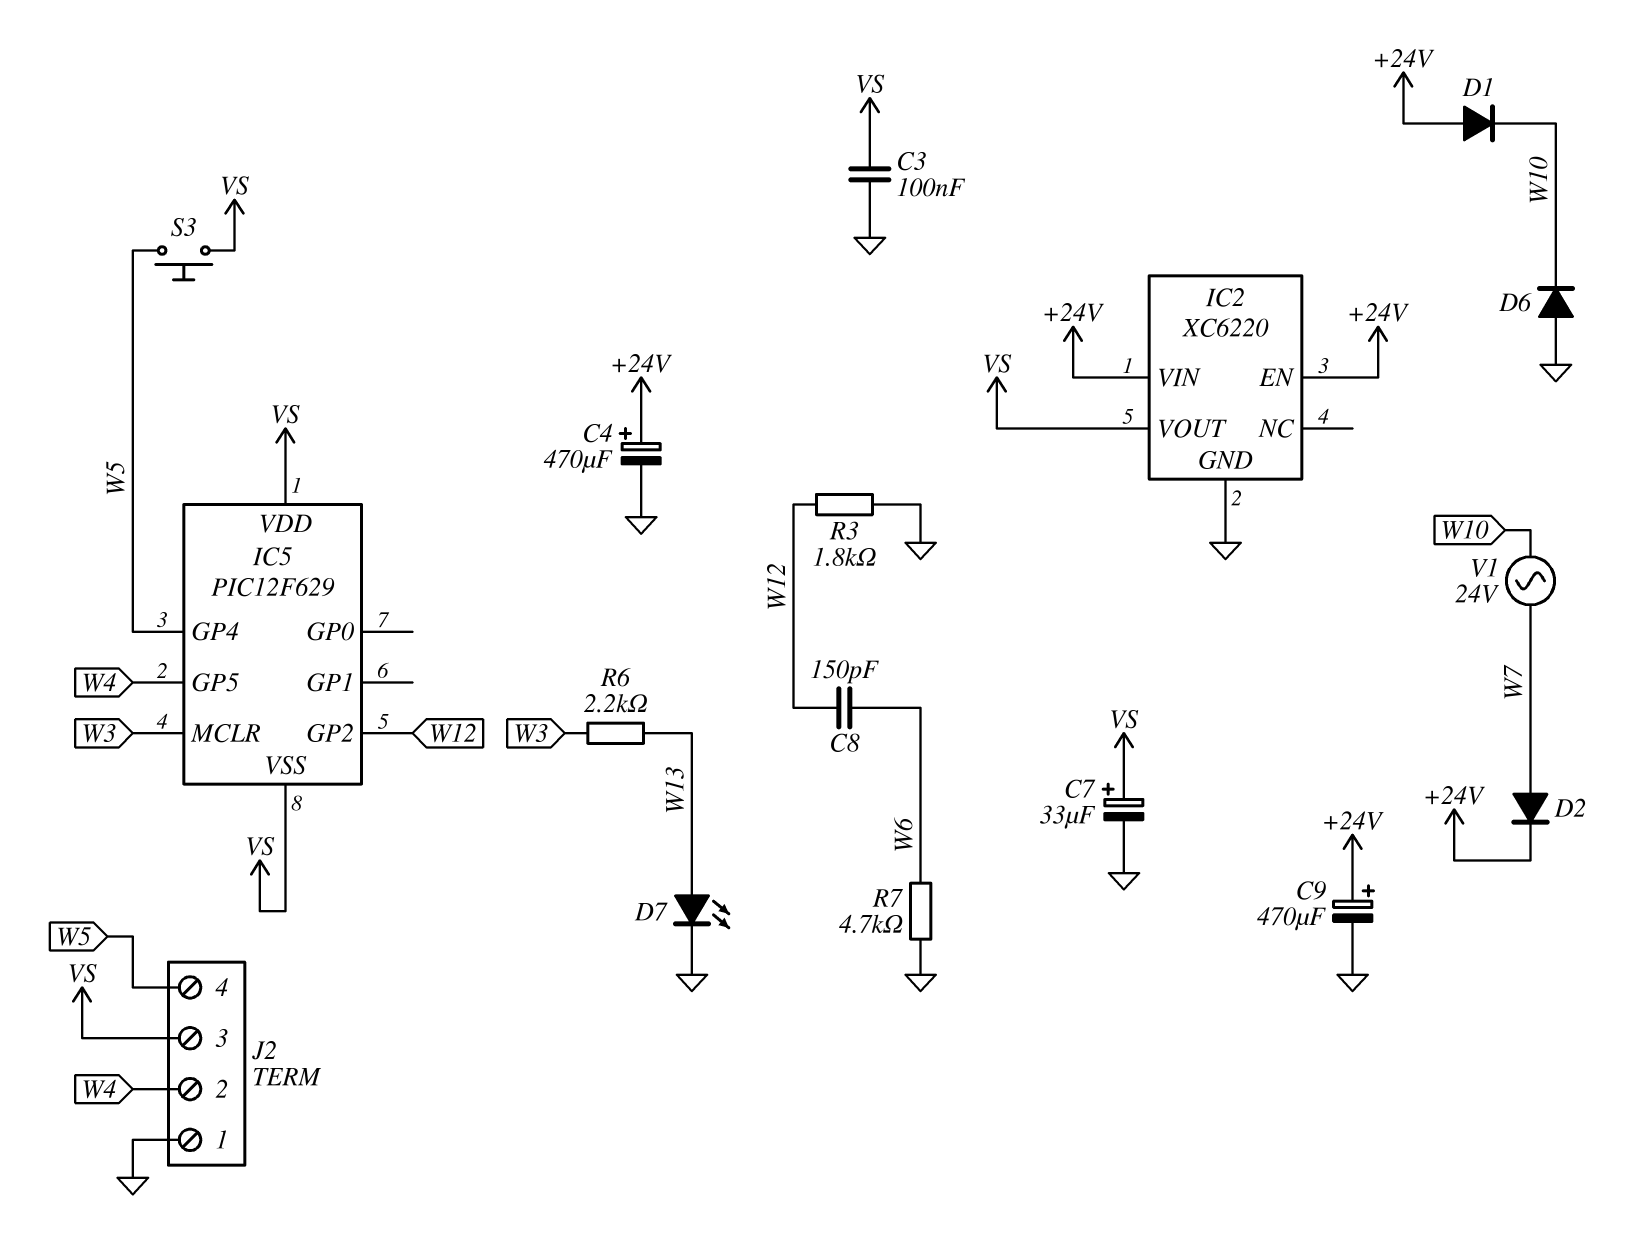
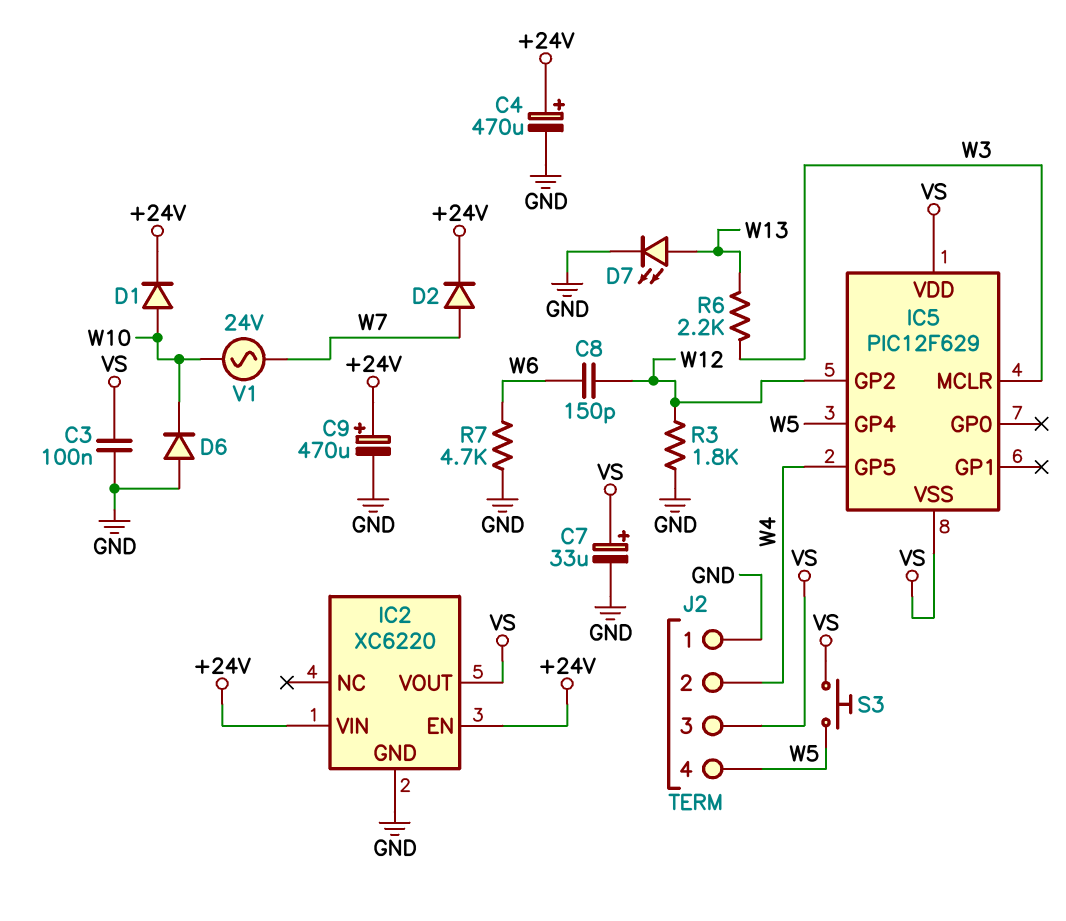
D1: diode (A +24V, K W10) -> diode (A W10, K +24V)

